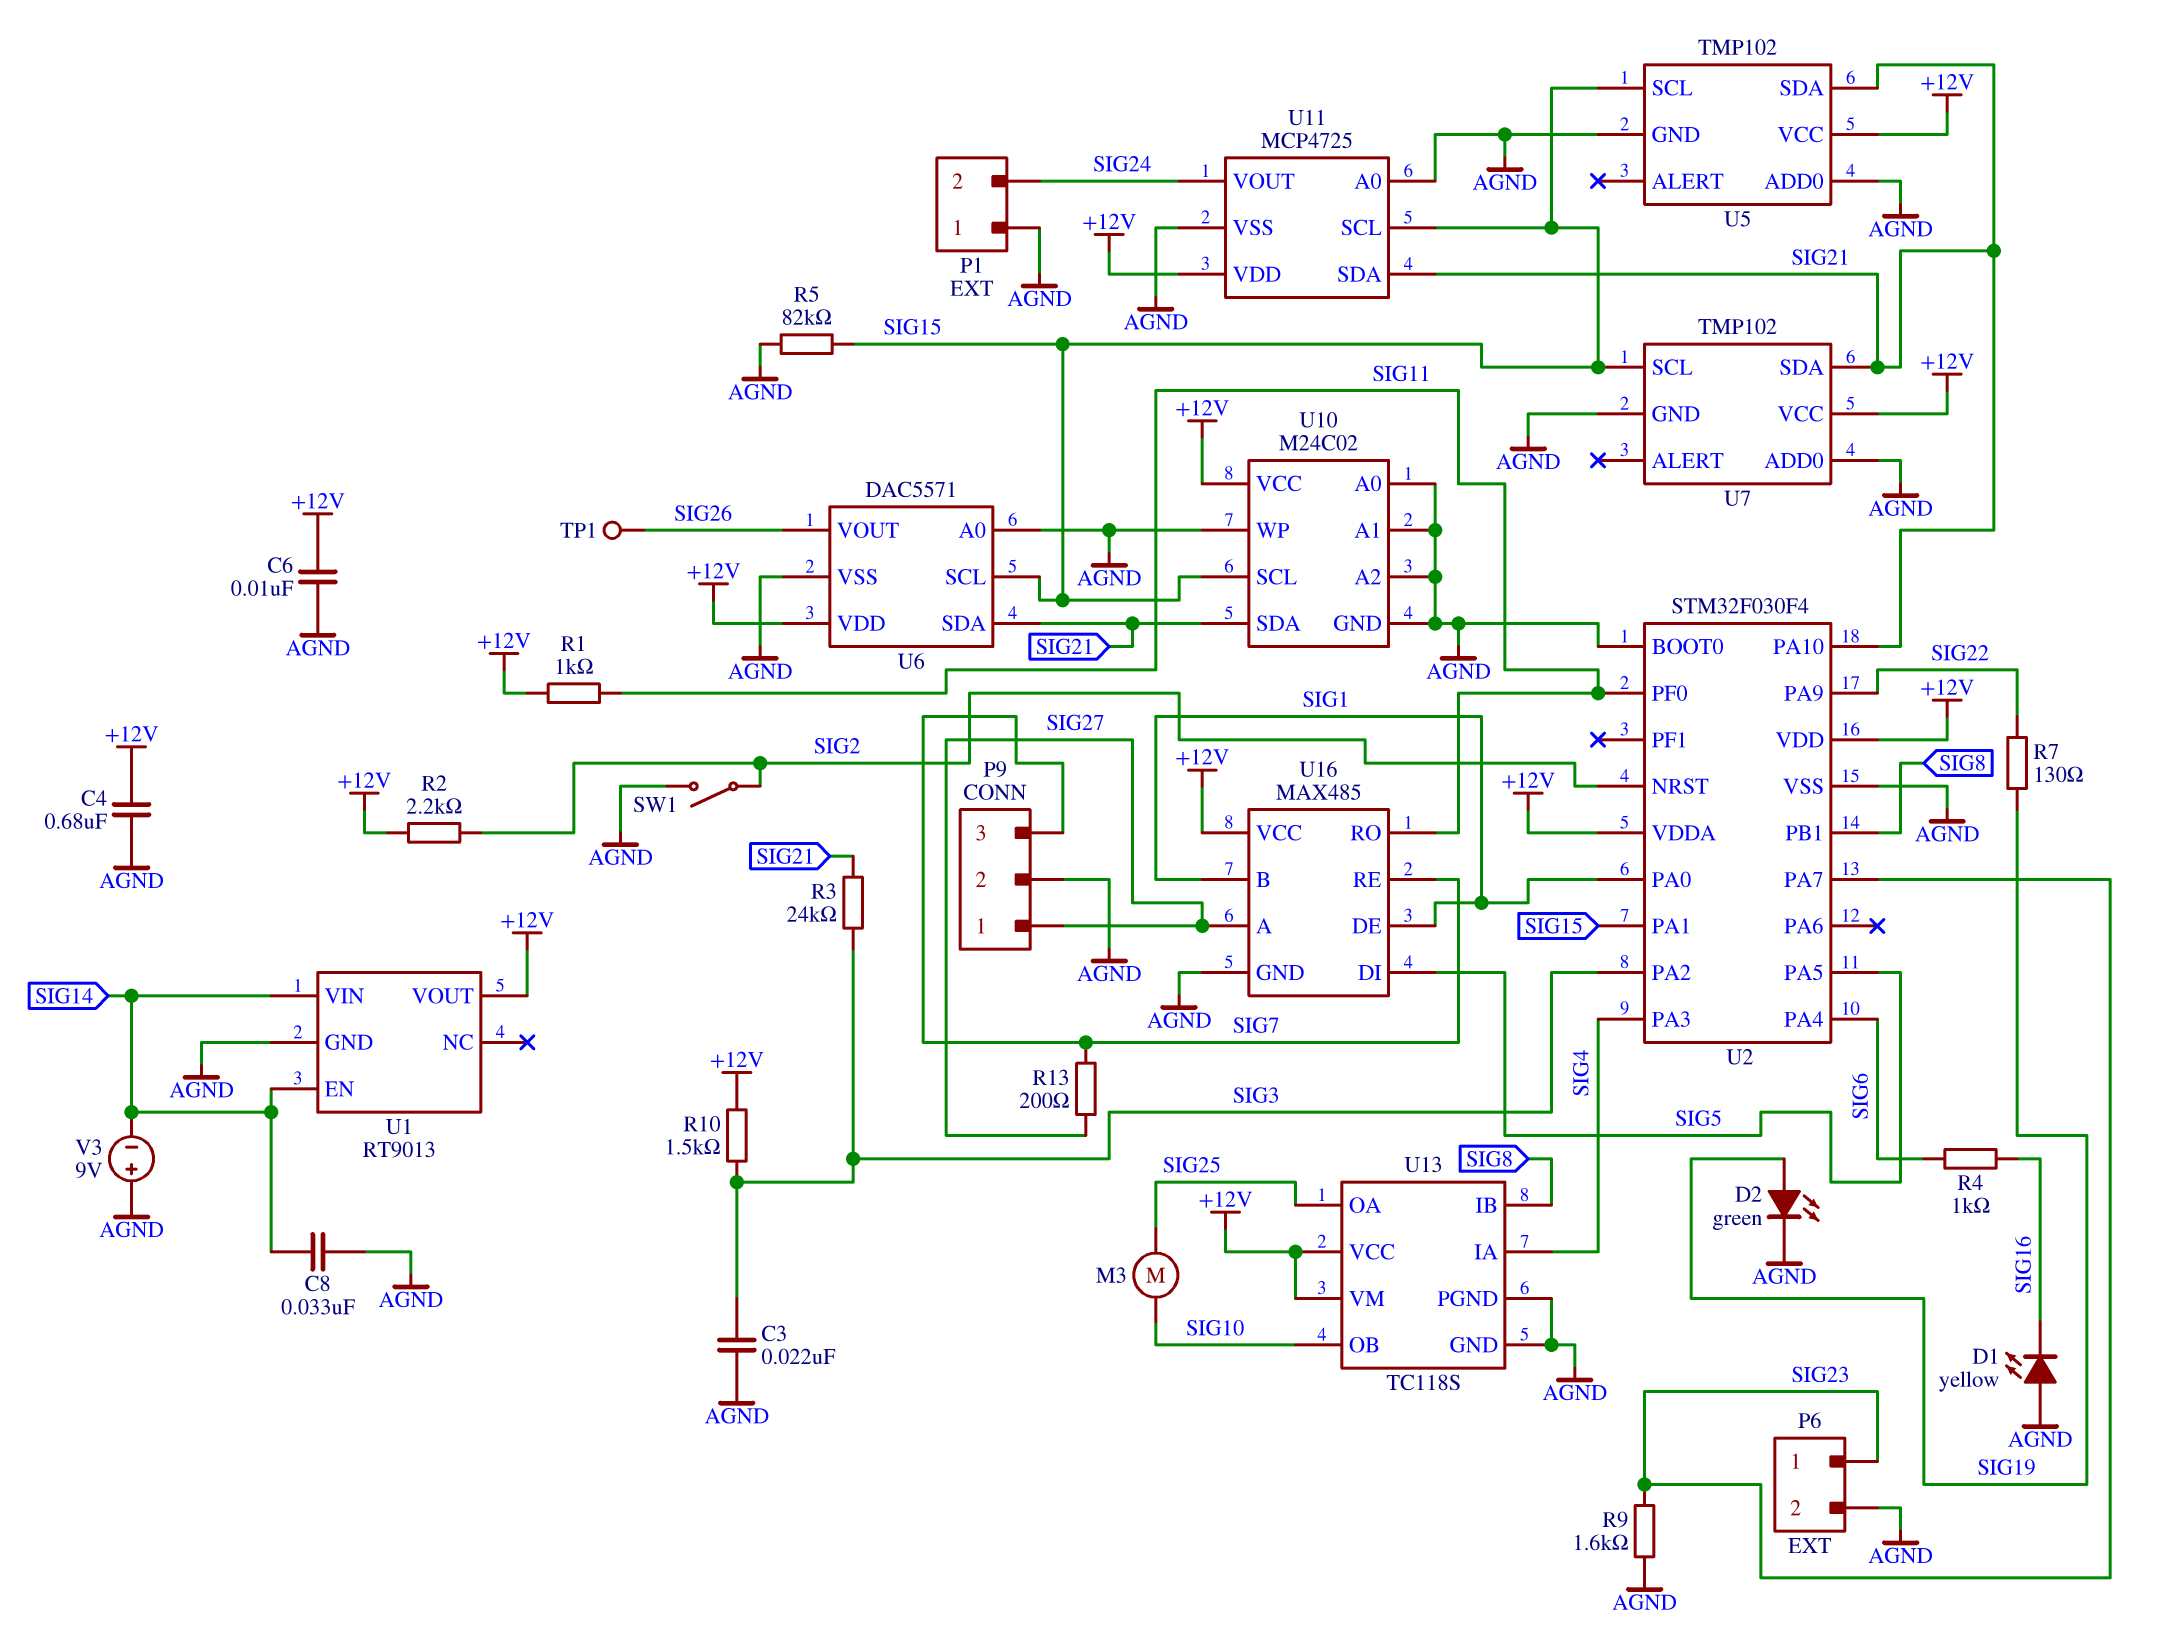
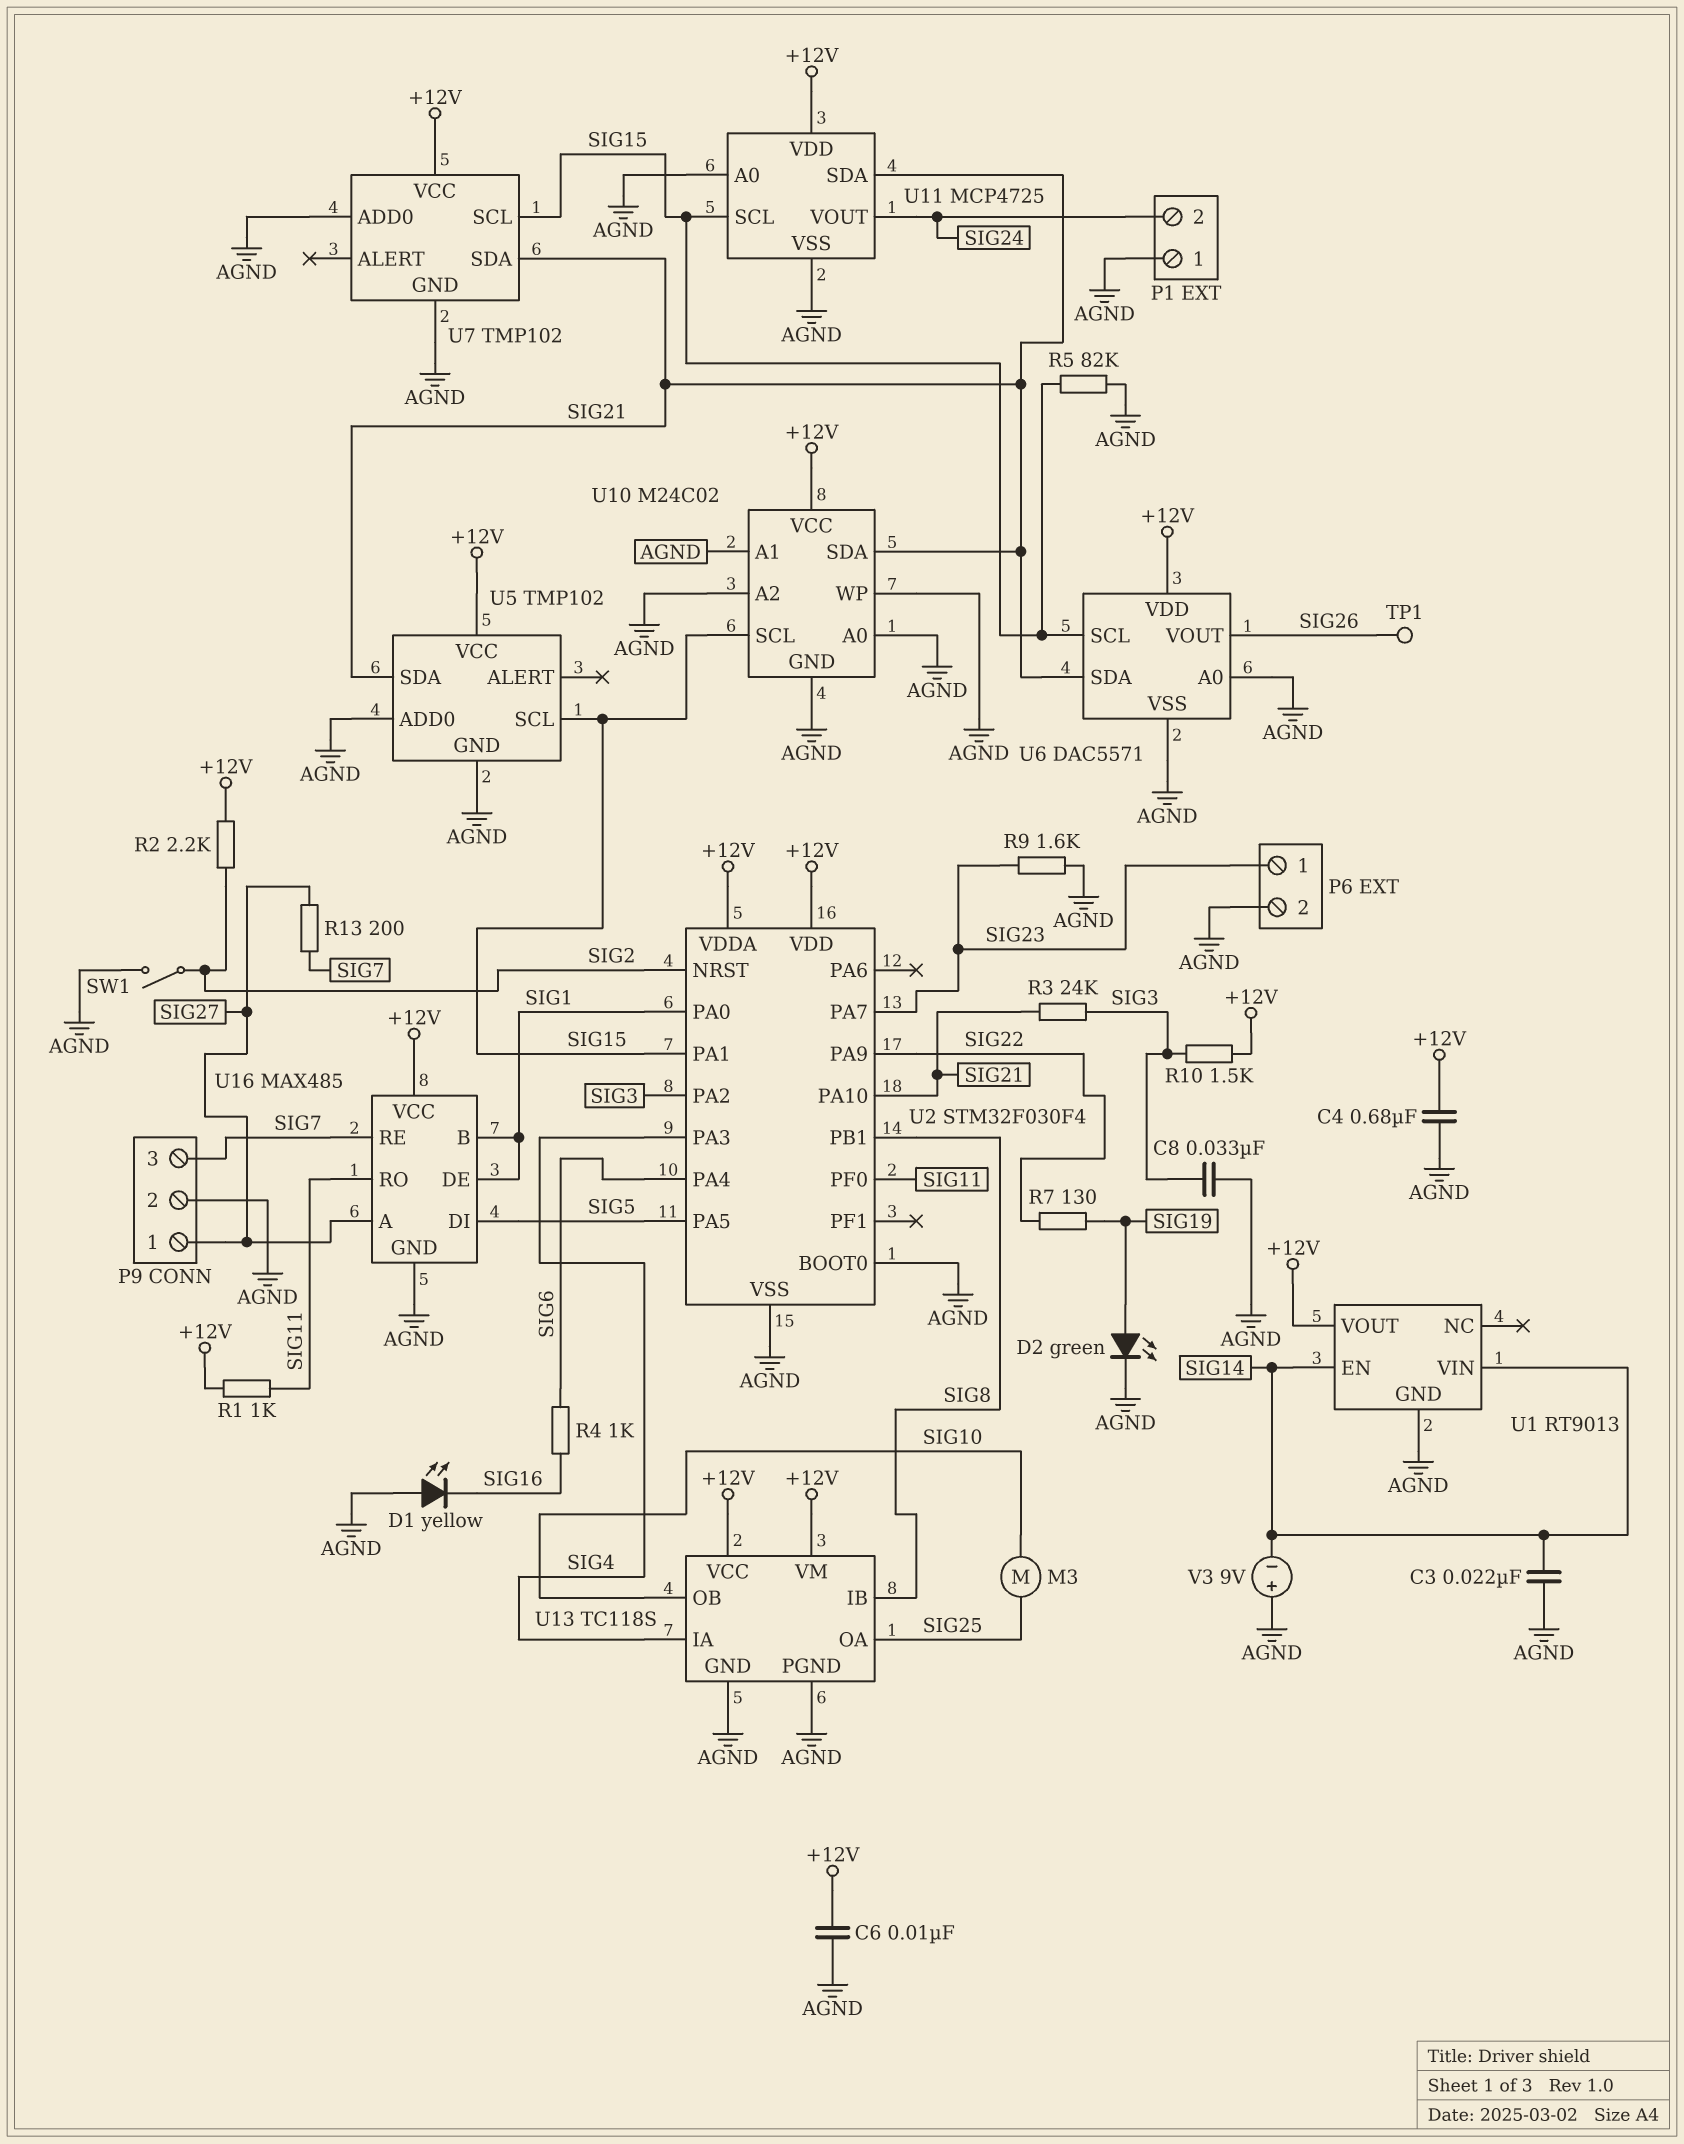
C3: 22nF (AGND, SIG3) -> 22nF (AGND, SIG14)
C8: 33nF (AGND, SIG14) -> 33nF (AGND, SIG3)

